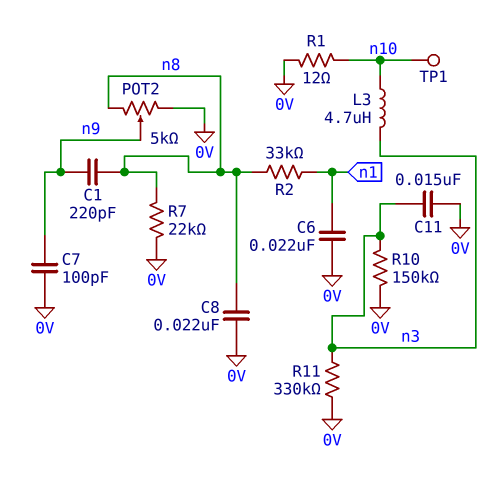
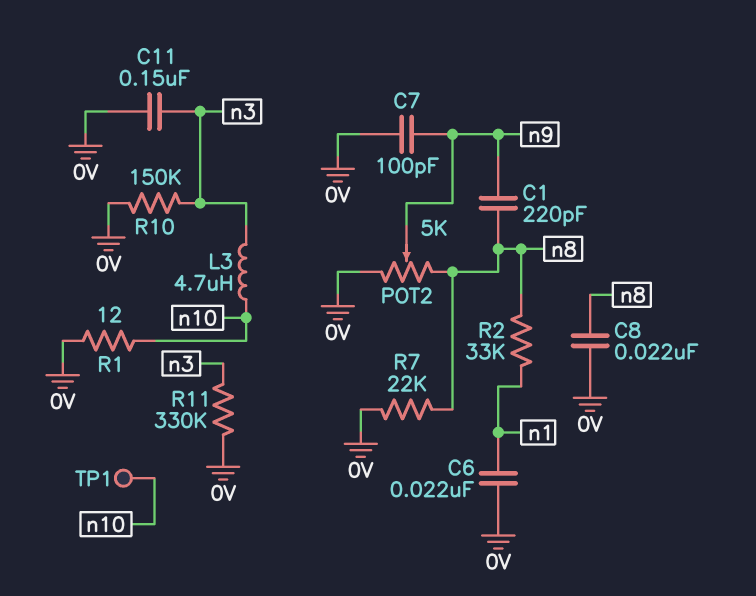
C11: 15nF (0V, n3) -> 150nF (0V, n3)

